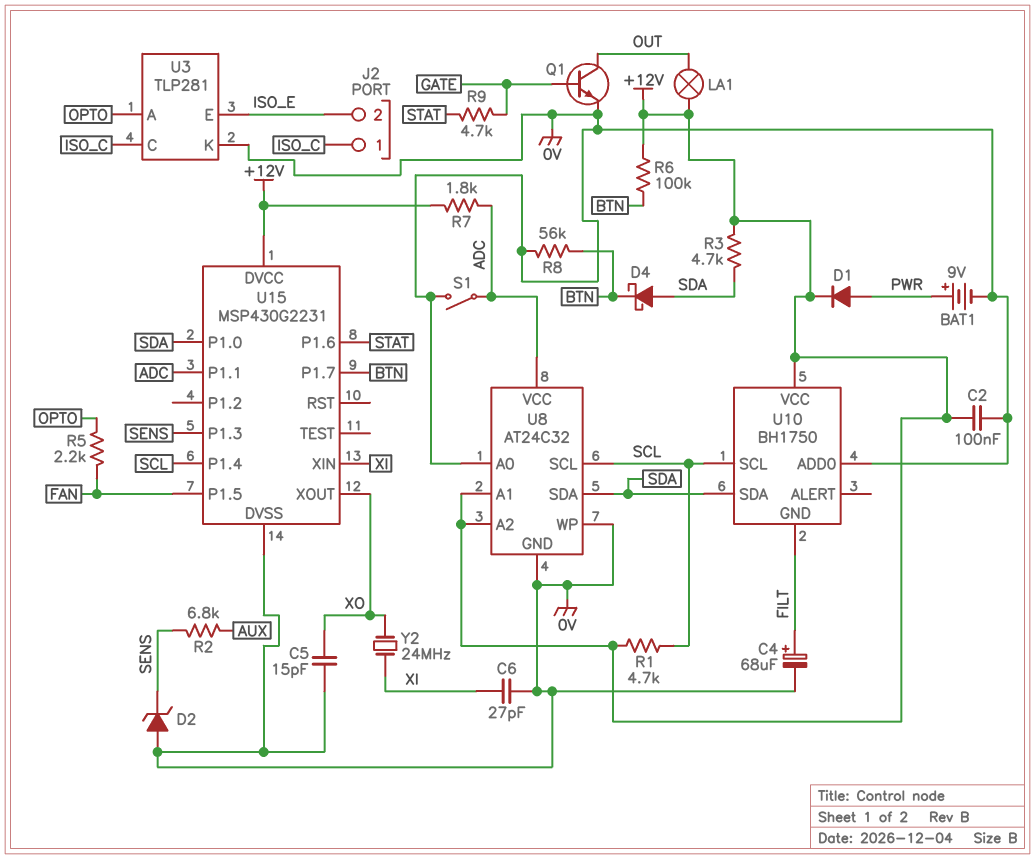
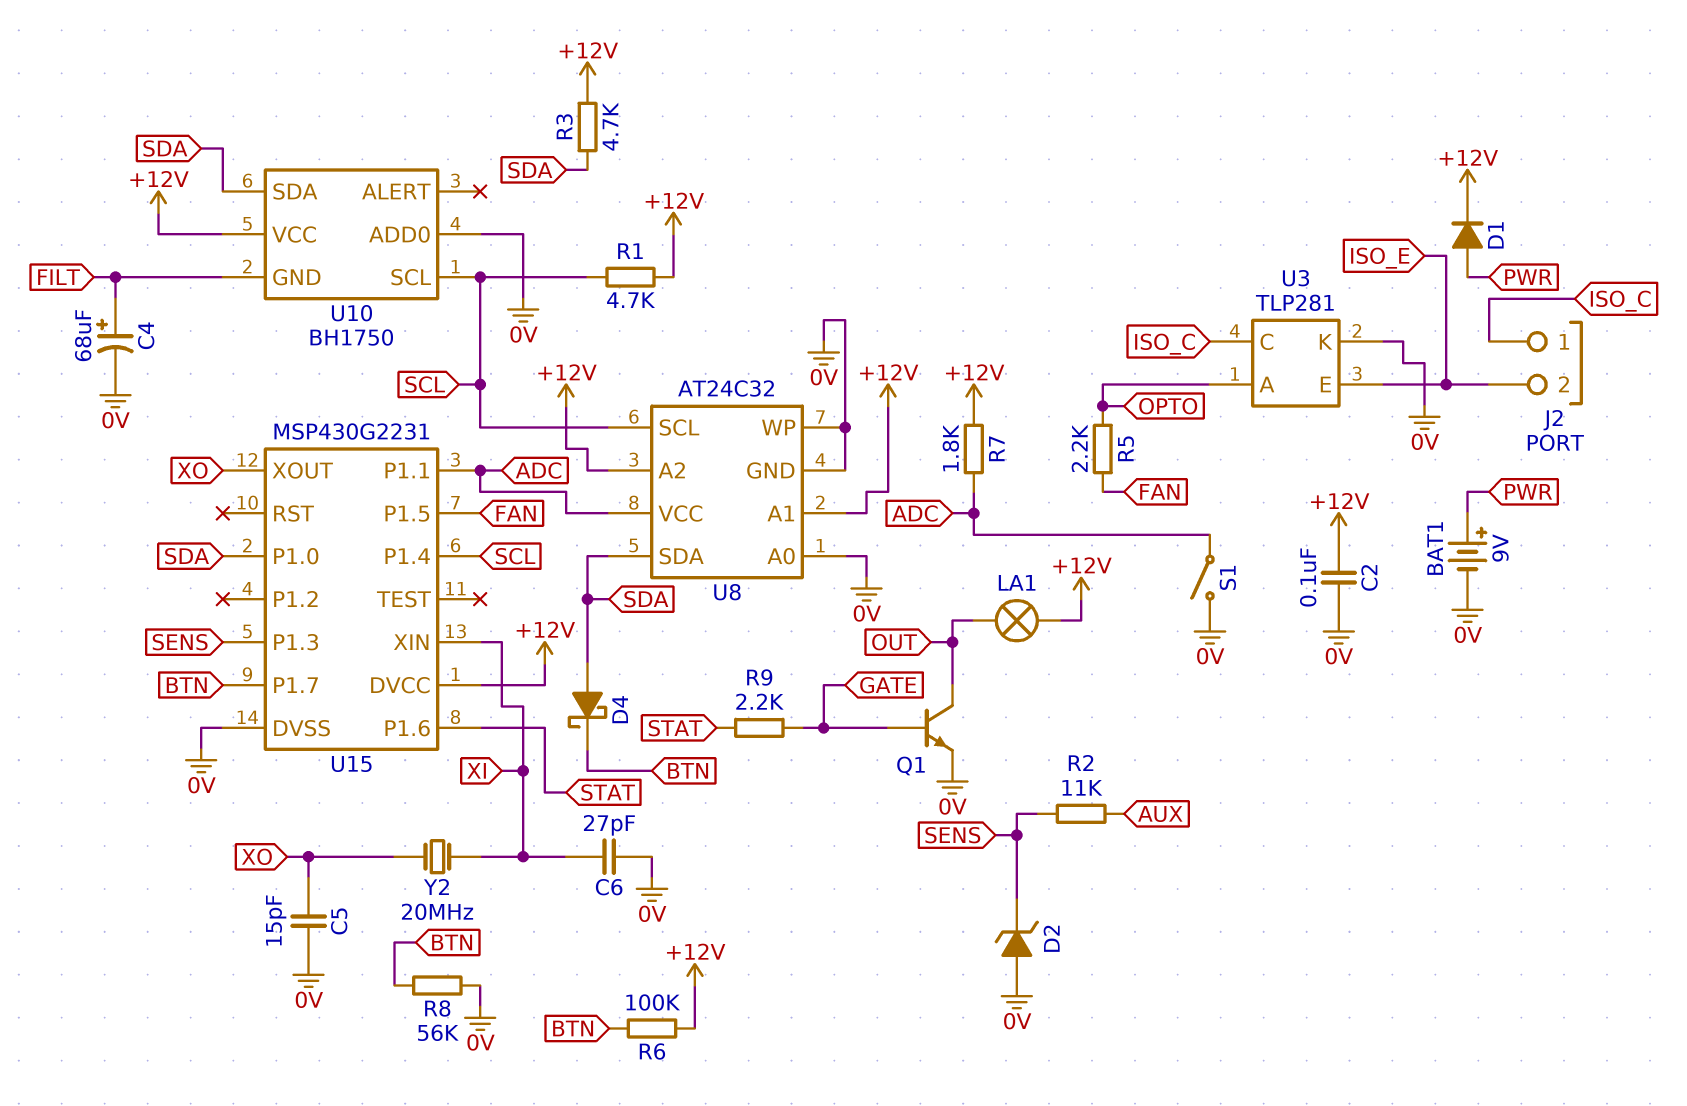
R2: 6.8k (AUX, SENS) -> 11k (AUX, SENS)
R9: 4.7k (GATE, STAT) -> 2.2k (GATE, STAT)
Y2: 24MHz (XI, XO) -> 20MHz (XI, XO)

